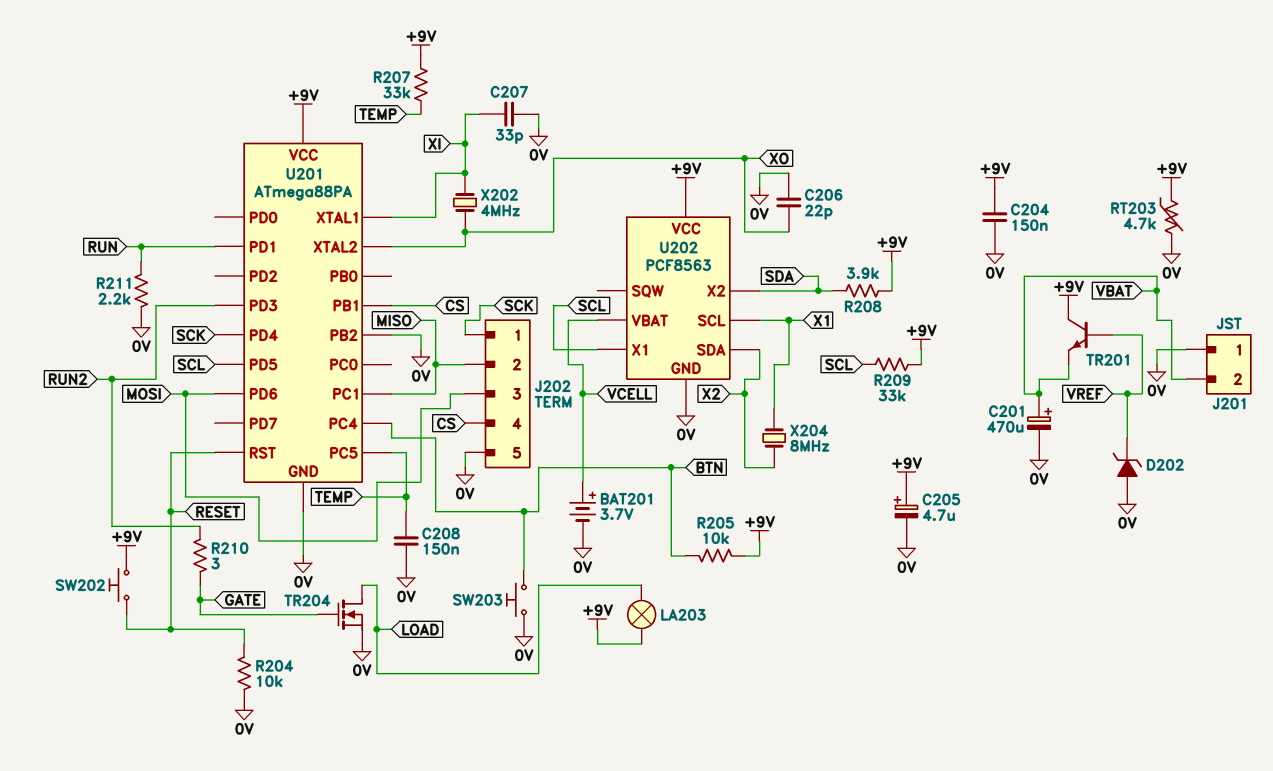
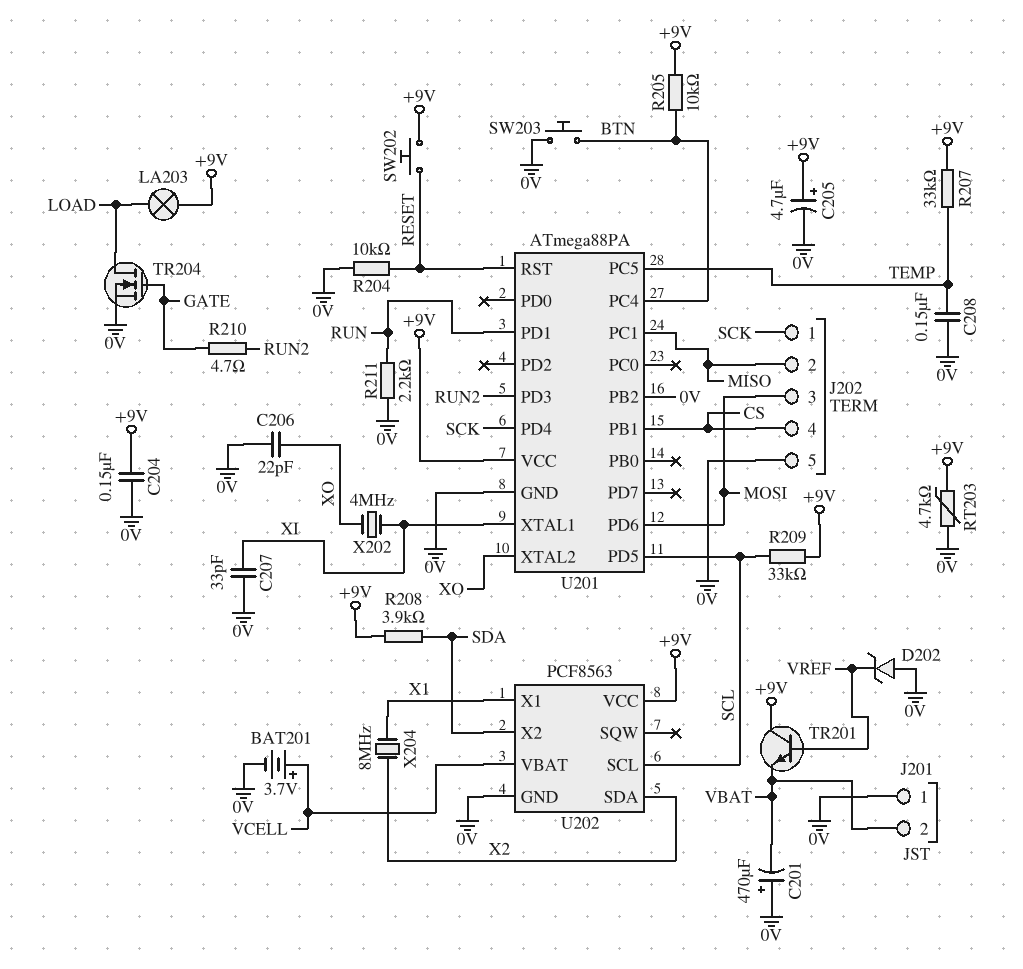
C201: 470uF (plus VBAT, minus 0V) -> 470uF (plus 0V, minus VBAT)
R210: 3 (GATE, RUN2) -> 4.7 (GATE, RUN2)
U202 pin SCL: X1 -> SCL
U202 pin X1: SCL -> X1

